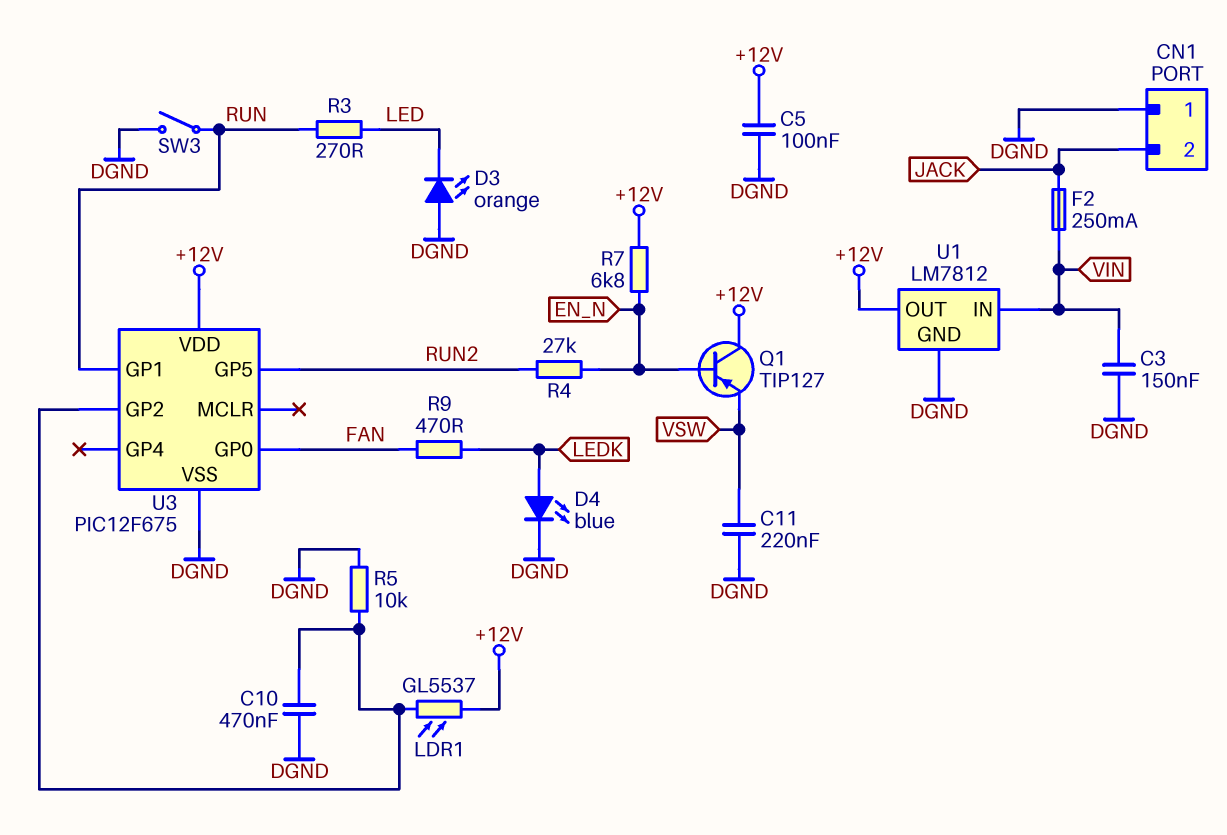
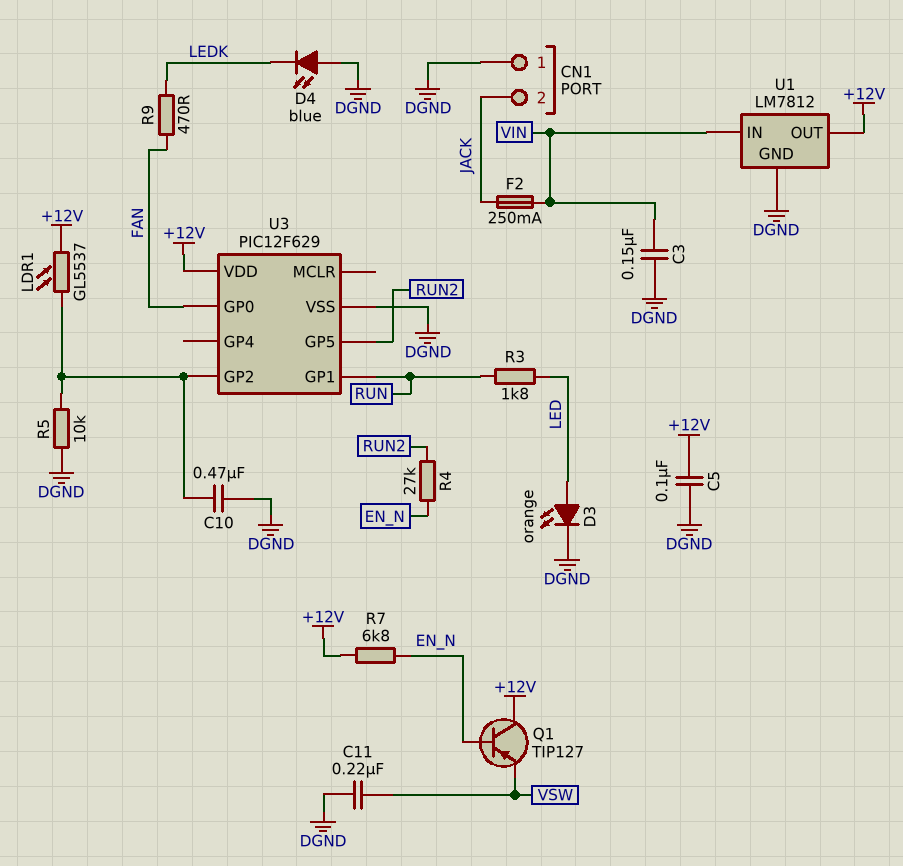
D3: LED orange (A DGND, K LED) -> LED orange (A LED, K DGND)
D4: LED blue (A LEDK, K DGND) -> LED blue (A DGND, K LEDK)
R3: 270 (LED, RUN) -> 1.8k (LED, RUN)
SW3: switch (DGND, RUN) -> none
U3: PIC12F675 -> PIC12F629

